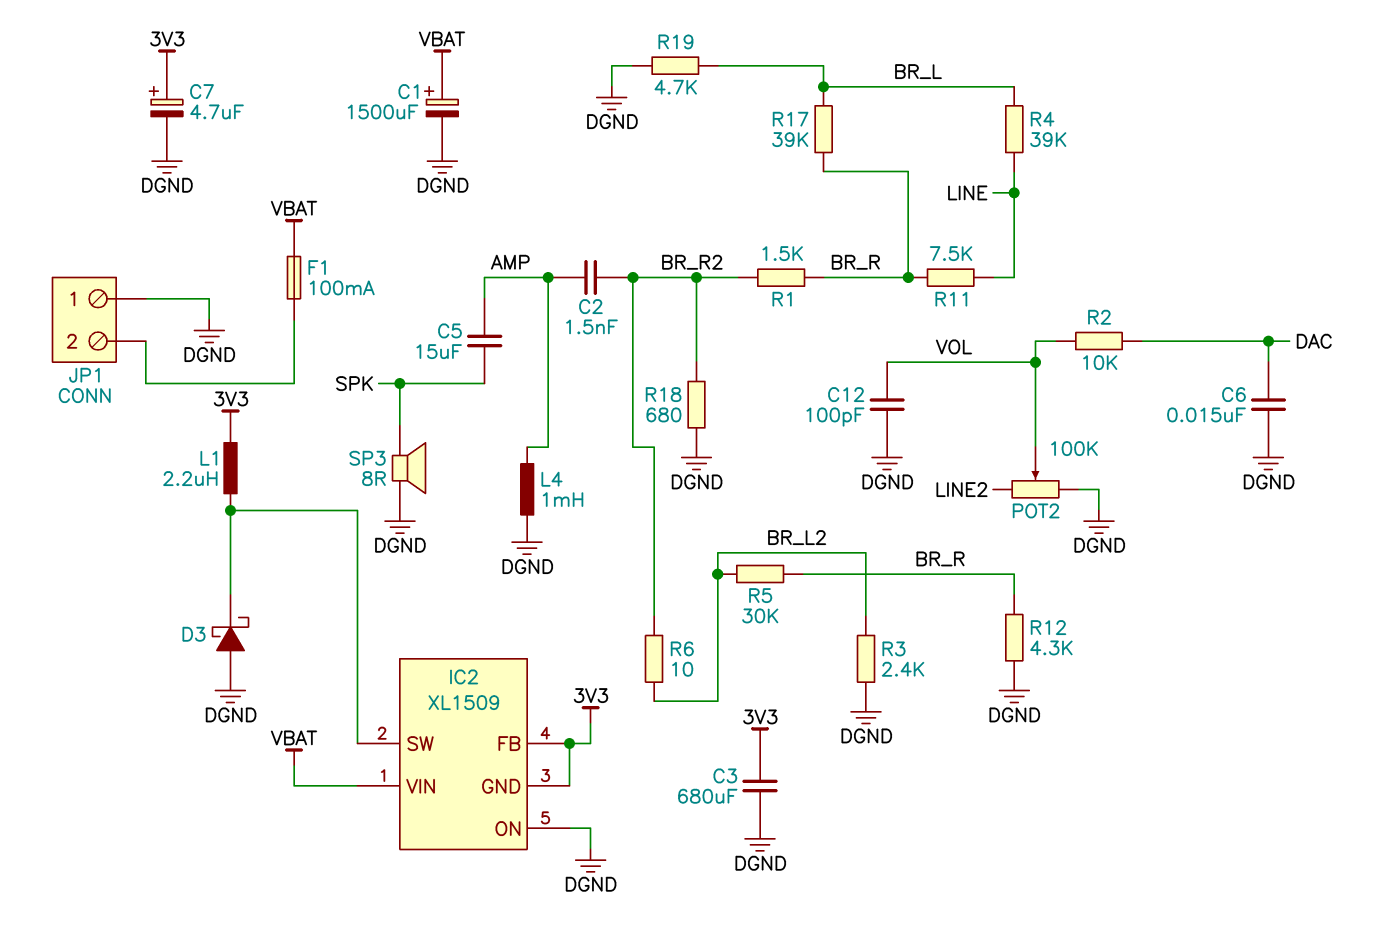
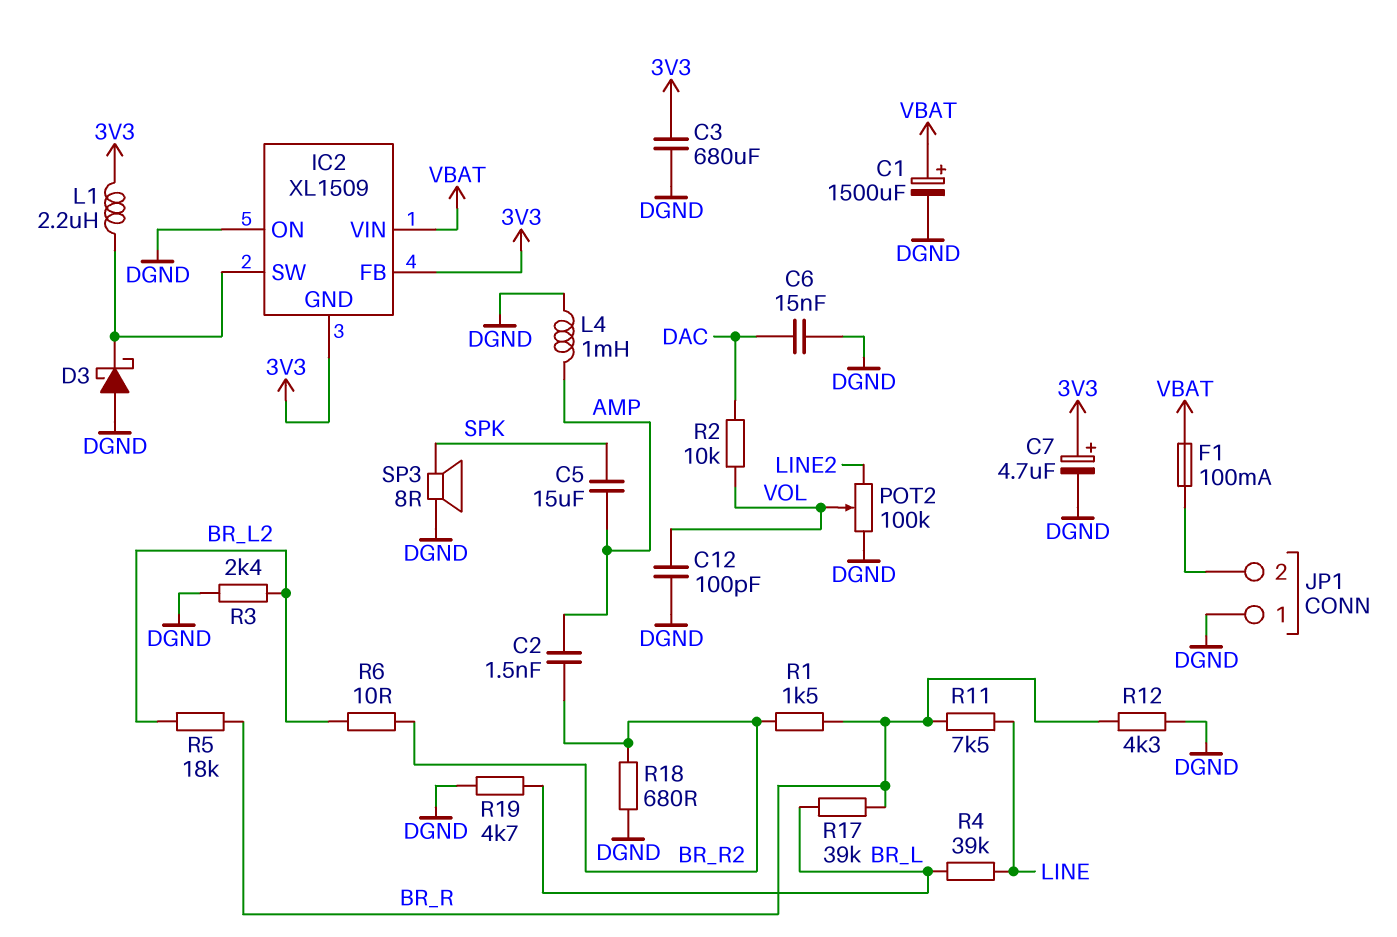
R5: 30k (BR_L2, BR_R) -> 18k (BR_L2, BR_R)

